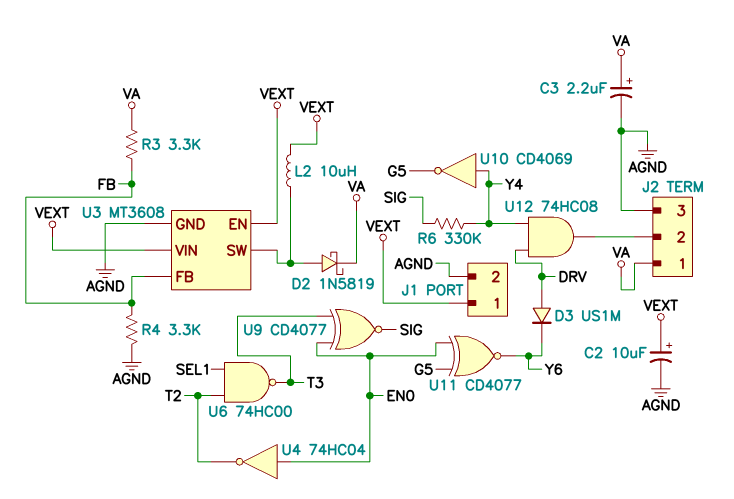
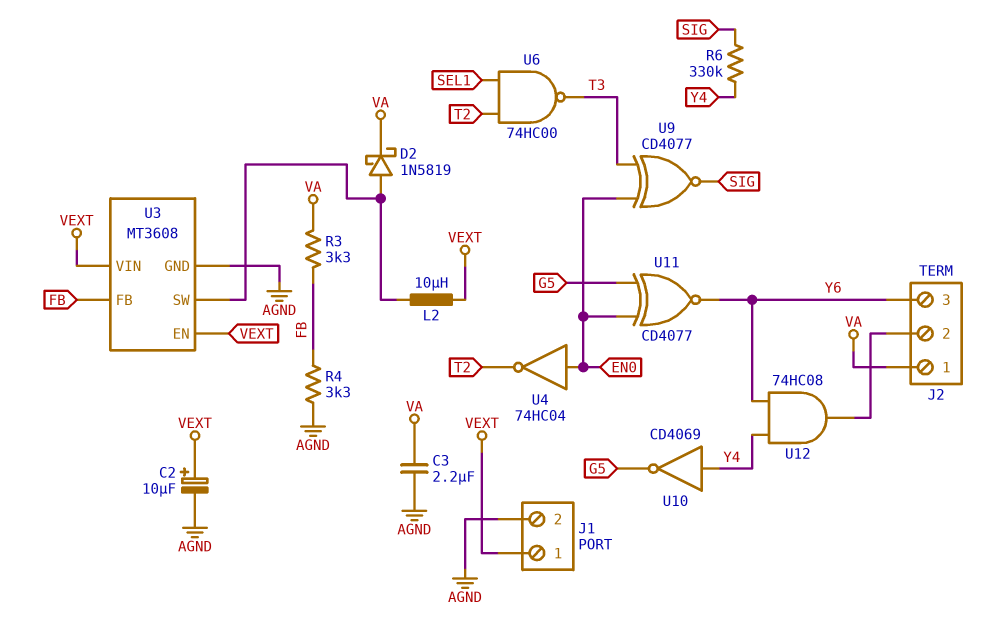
C3: 2.2uF (plus VA, minus AGND) -> 2.2uF (AGND, VA)
D3: diode US1M (A DRV, K Y6) -> none
J2 pin 3: AGND -> Y6
U12: AND 74HC08 (in DRV, in Y4, out J2/2) -> AND 74HC08 (in Y4, in Y6, out J2/2)

